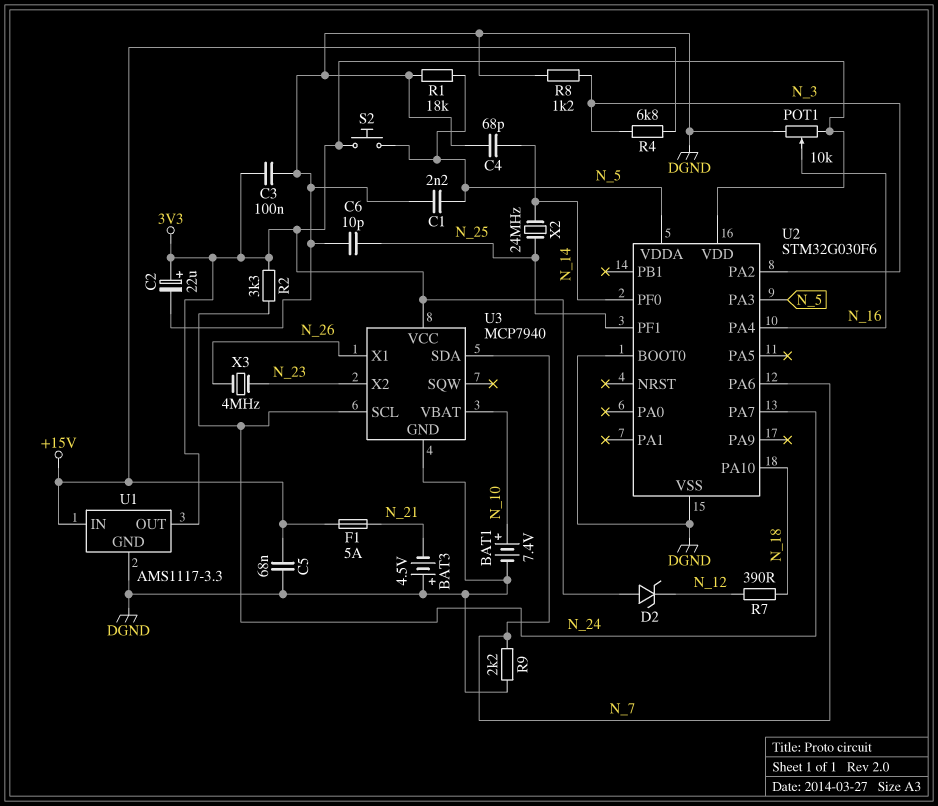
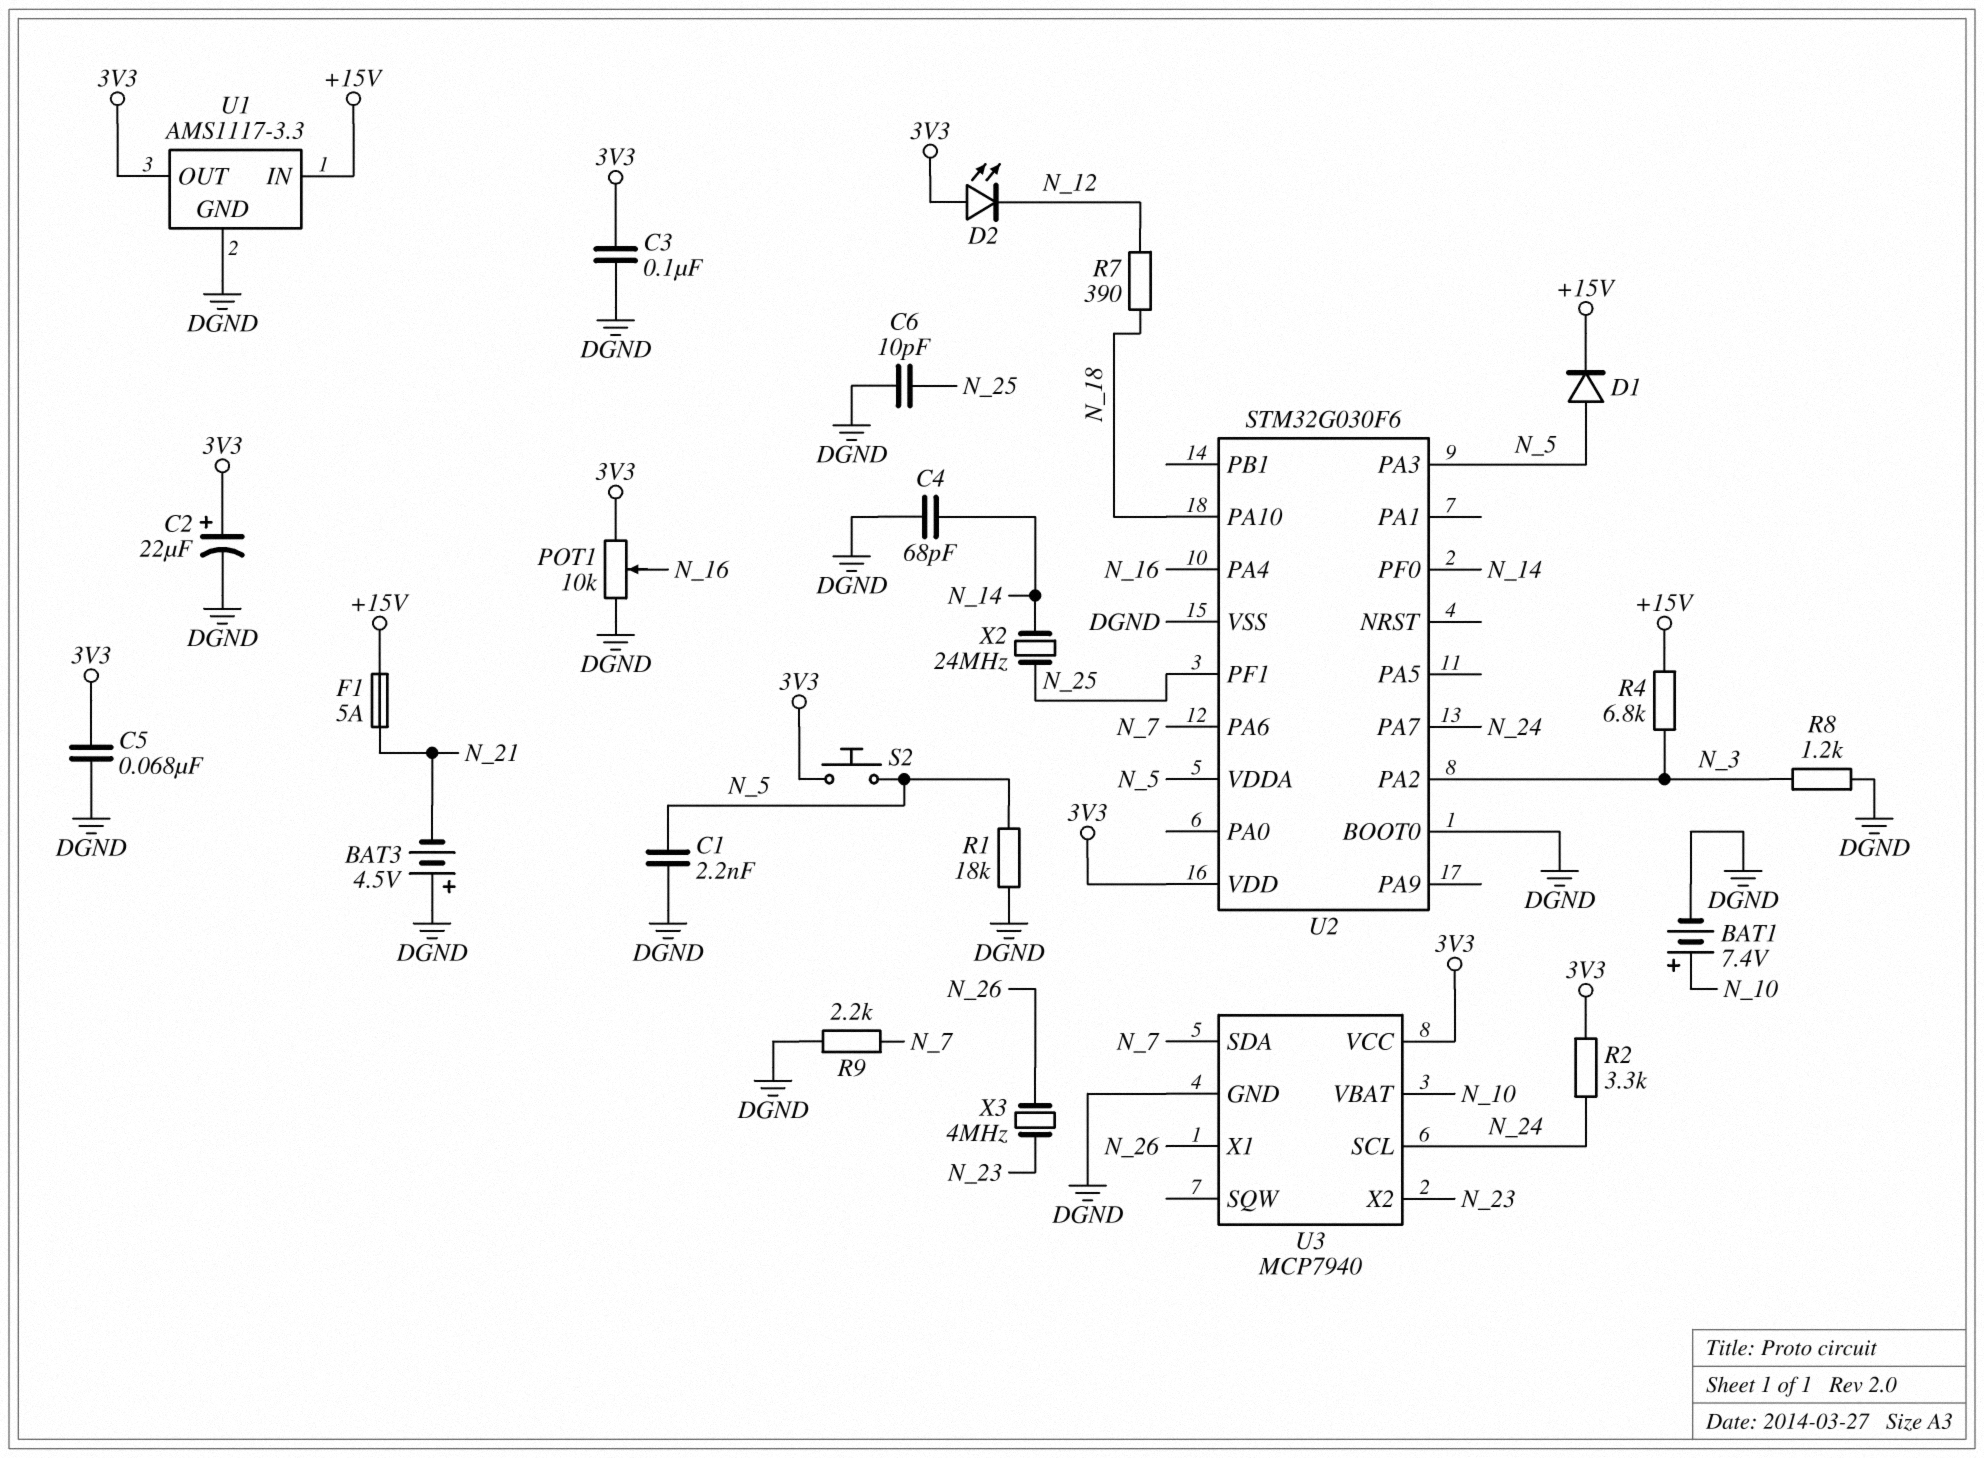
C5: 68nF (+15V, DGND) -> 68nF (3V3, DGND)
D1: none -> diode (A N_5, K +15V)
D2: zener (A 3V3, K N_12) -> LED (A 3V3, K N_12)

